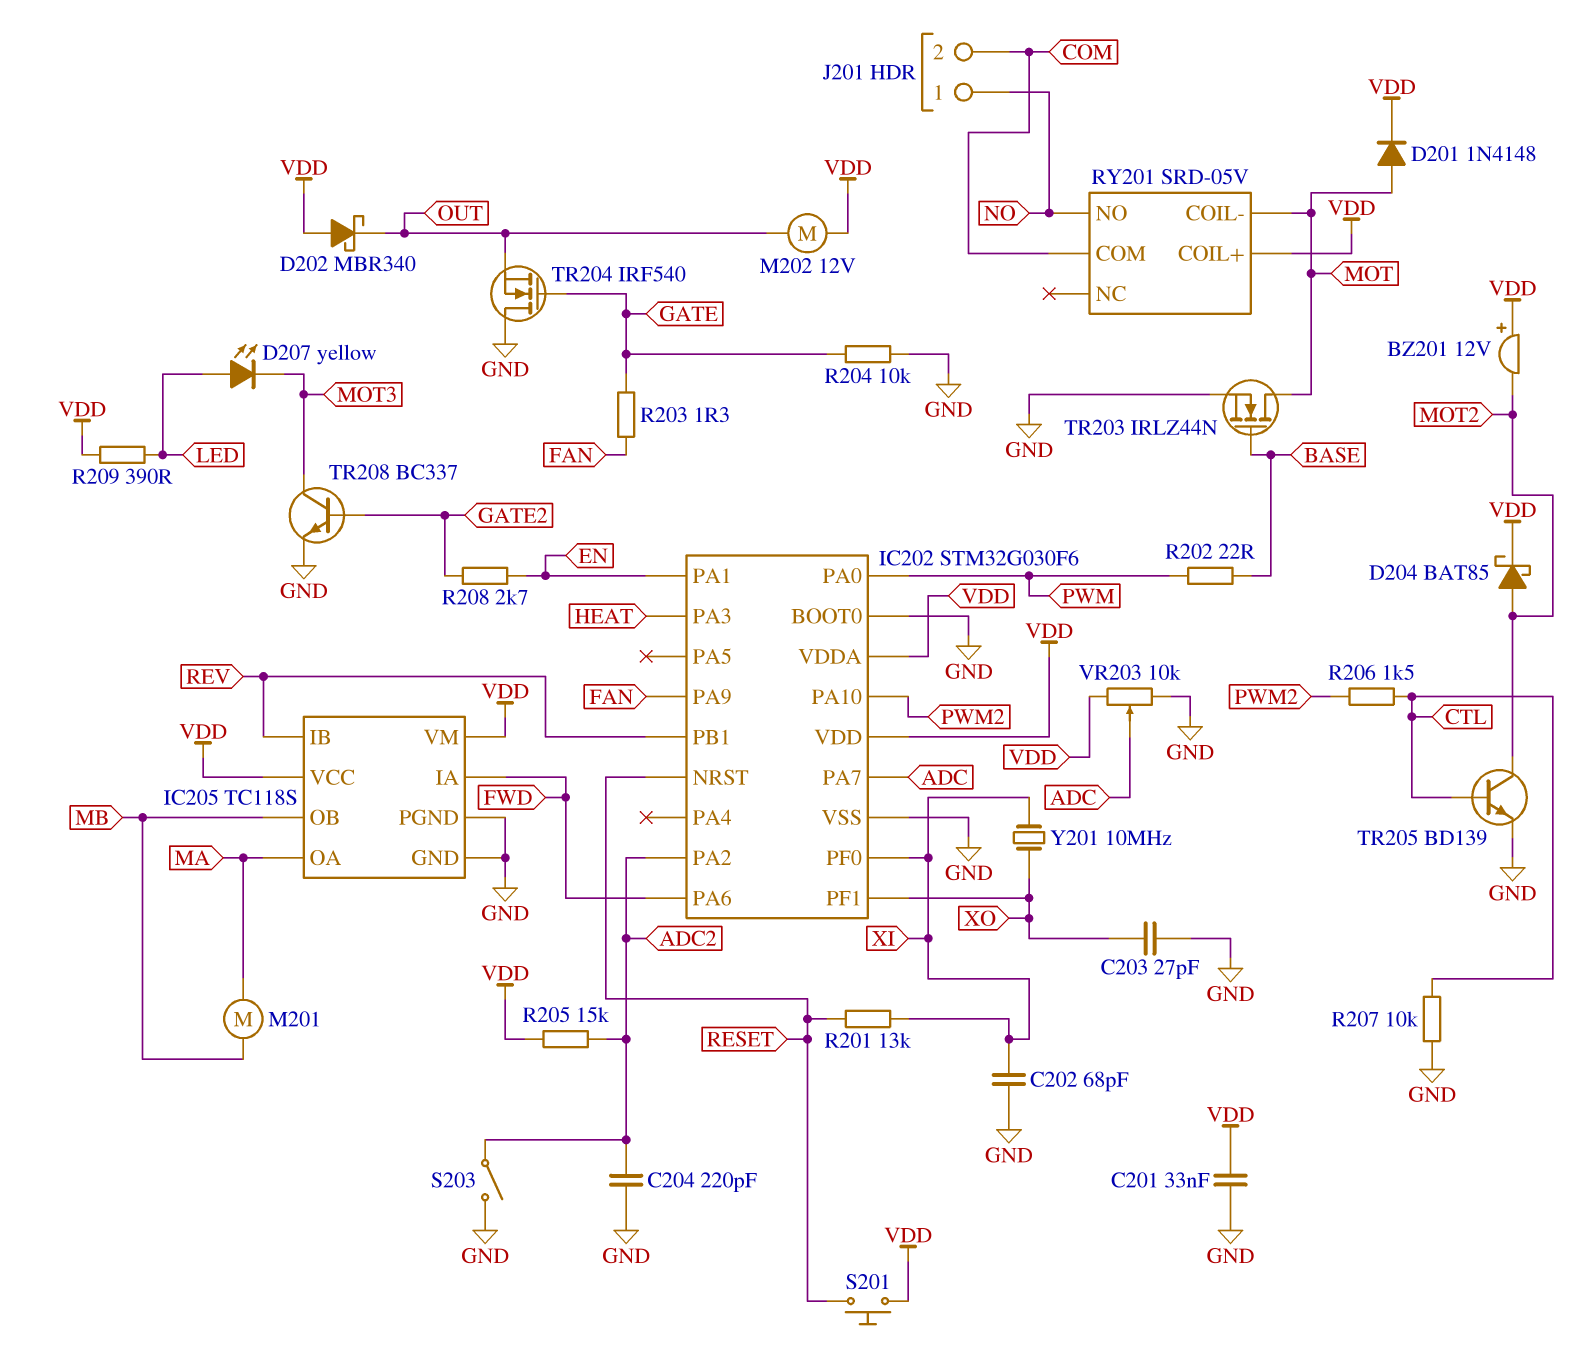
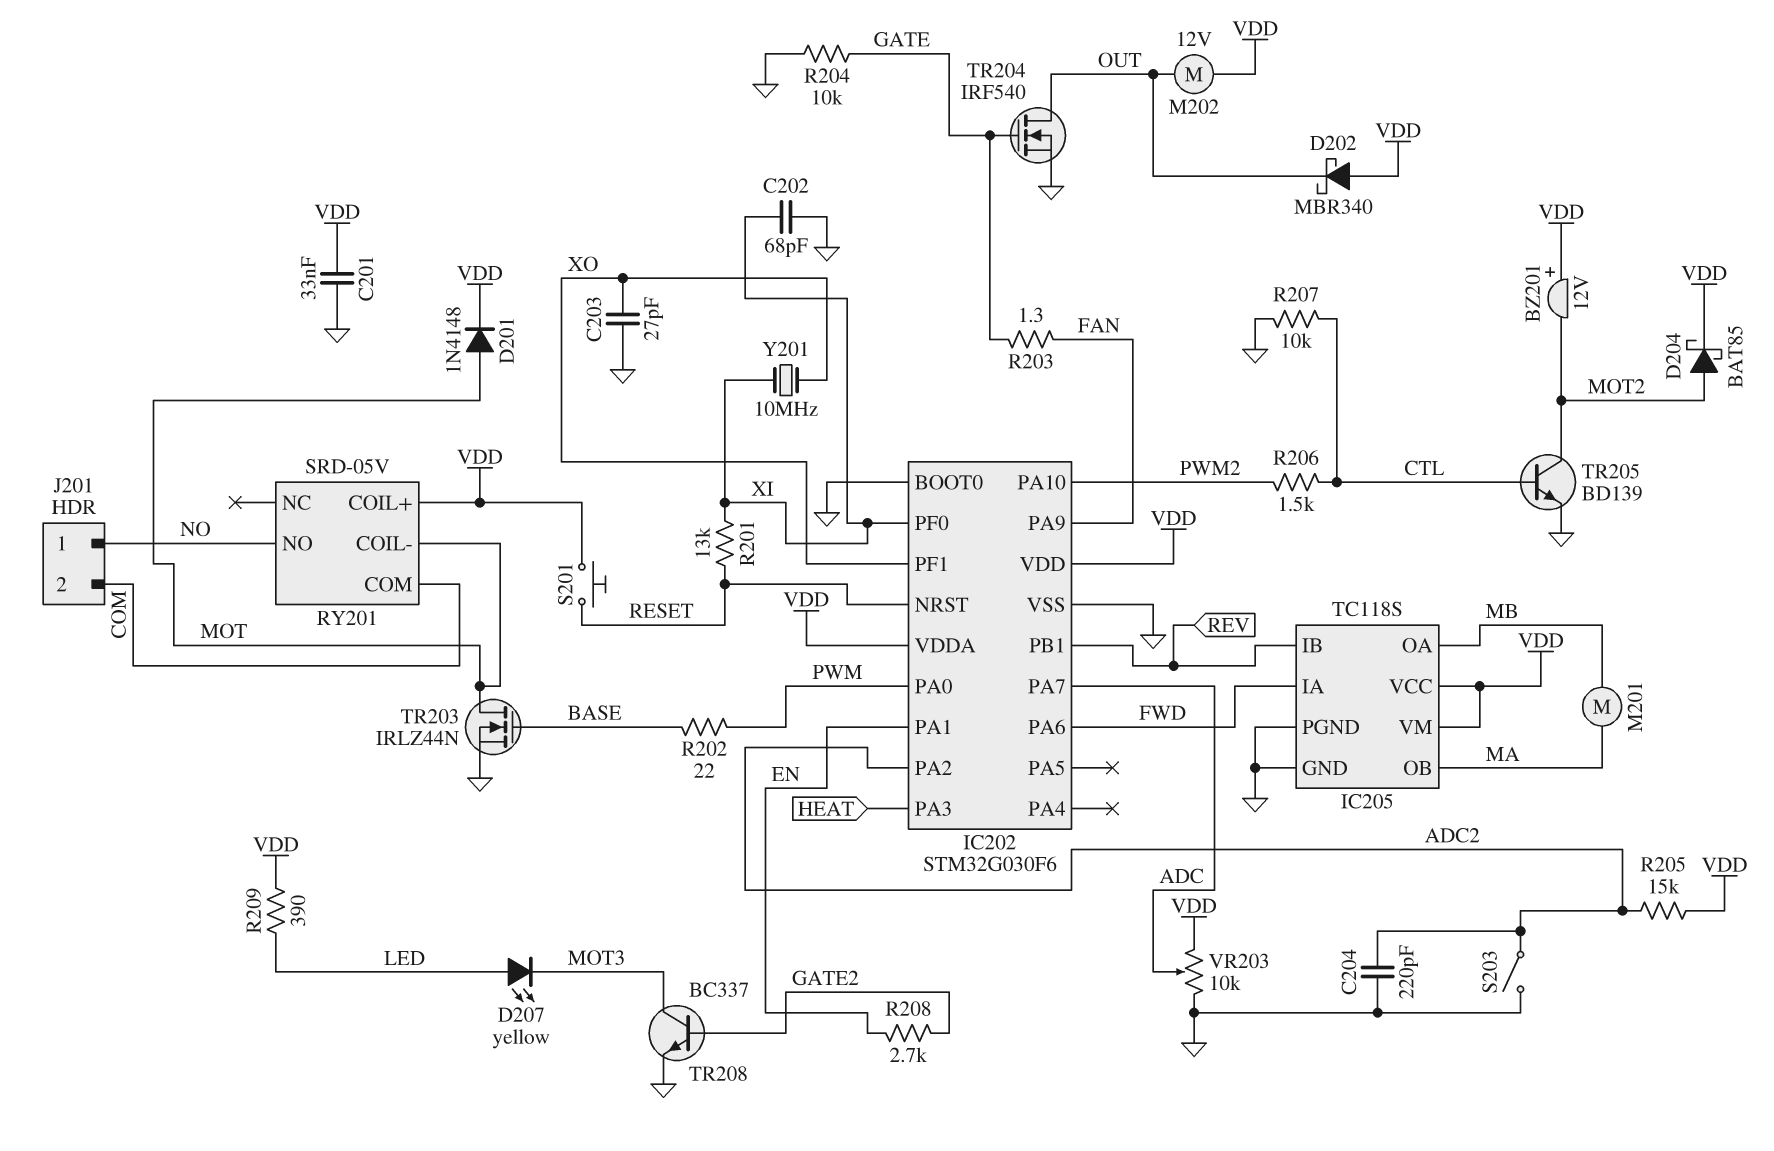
IC205 pin OA: MA -> MB
IC205 pin OB: MB -> MA
TR204: NMOS IRF540 (G GATE, D GND, S OUT) -> NMOS IRF540 (G GATE, D OUT, S GND)

